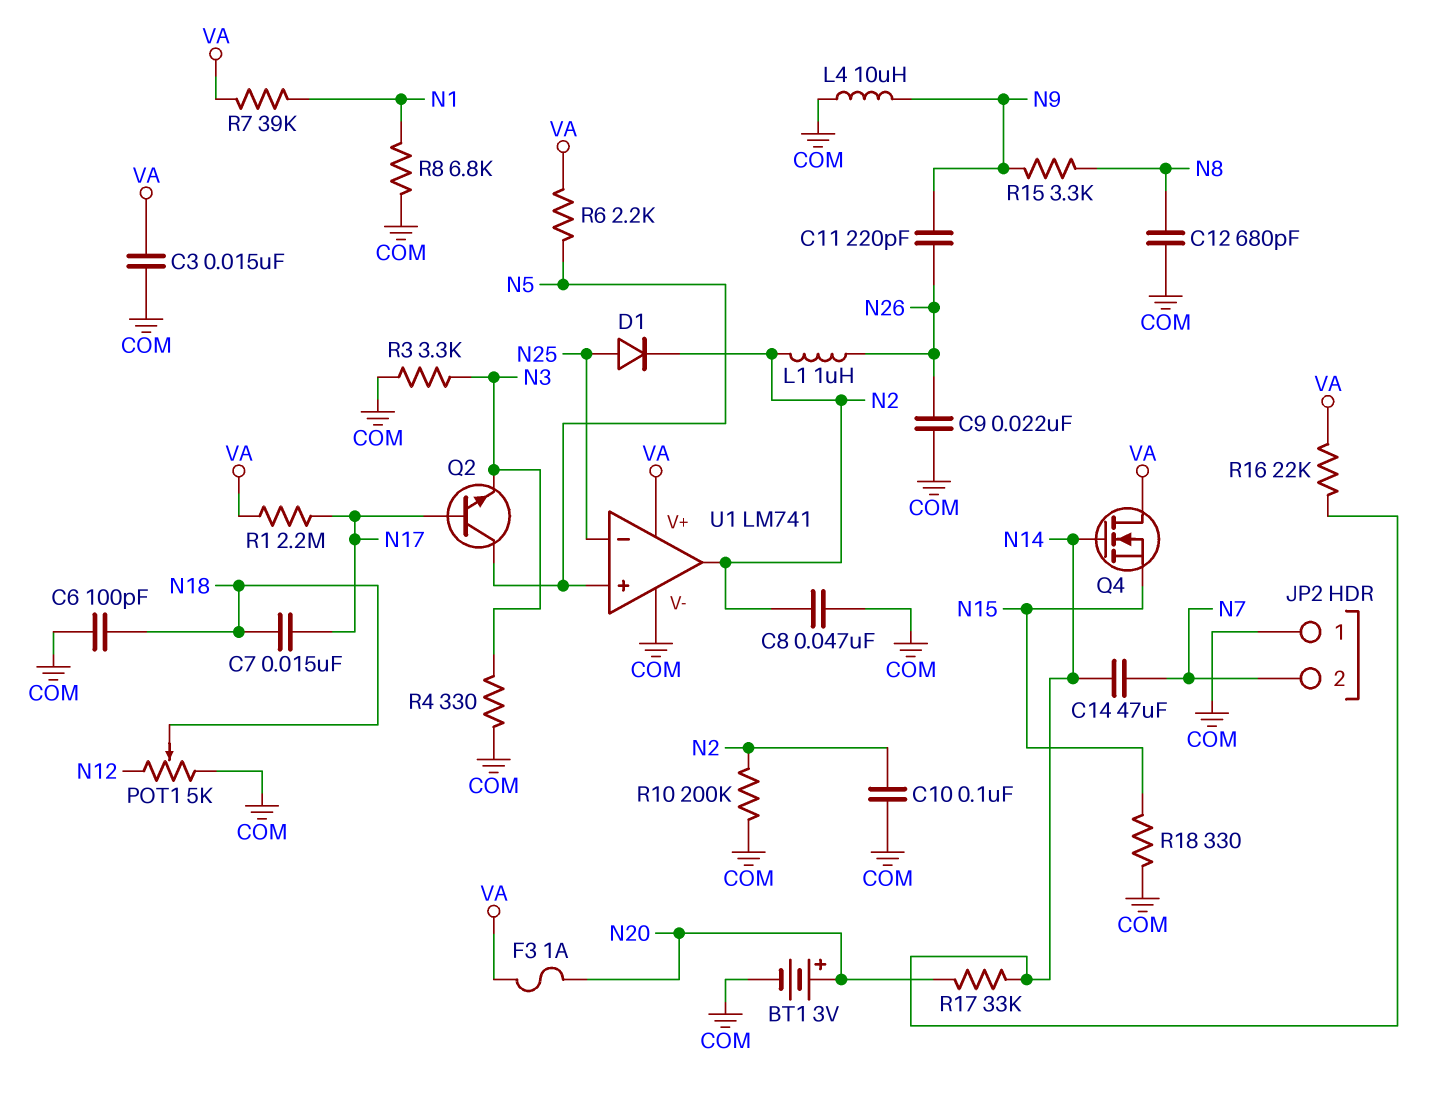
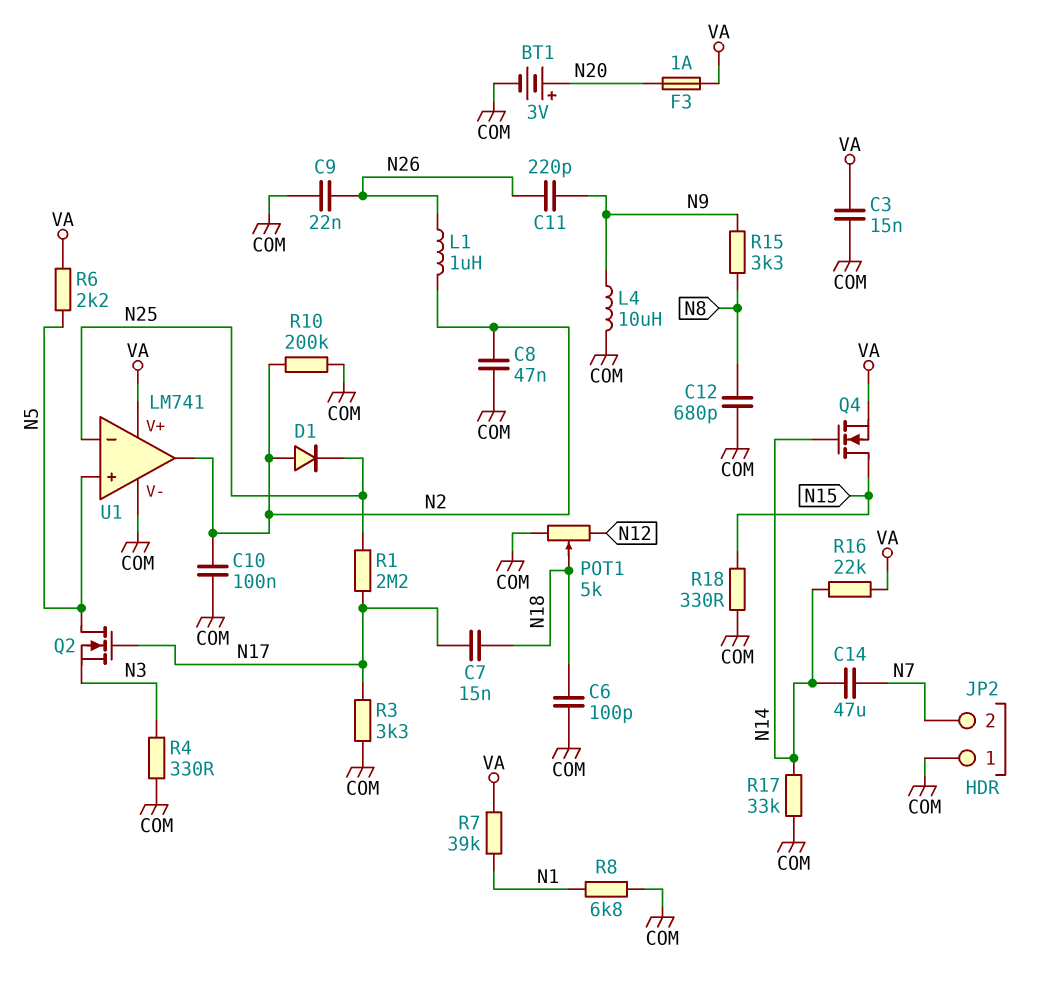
D1: diode (A N25, K N2) -> diode (A N2, K N25)
Q2: NPN (B N17, C N5, E N3) -> NMOS (G N17, D N5, S N3)
Q4: NMOS (G N14, D VA, S N15) -> NMOS (G N14, D N15, S VA)
R1: 2.2M (N17, VA) -> 2.2M (N17, N25)
R3: 3.3k (COM, N3) -> 3.3k (COM, N17)
R17: 33k (N14, N20) -> 33k (COM, N14)

